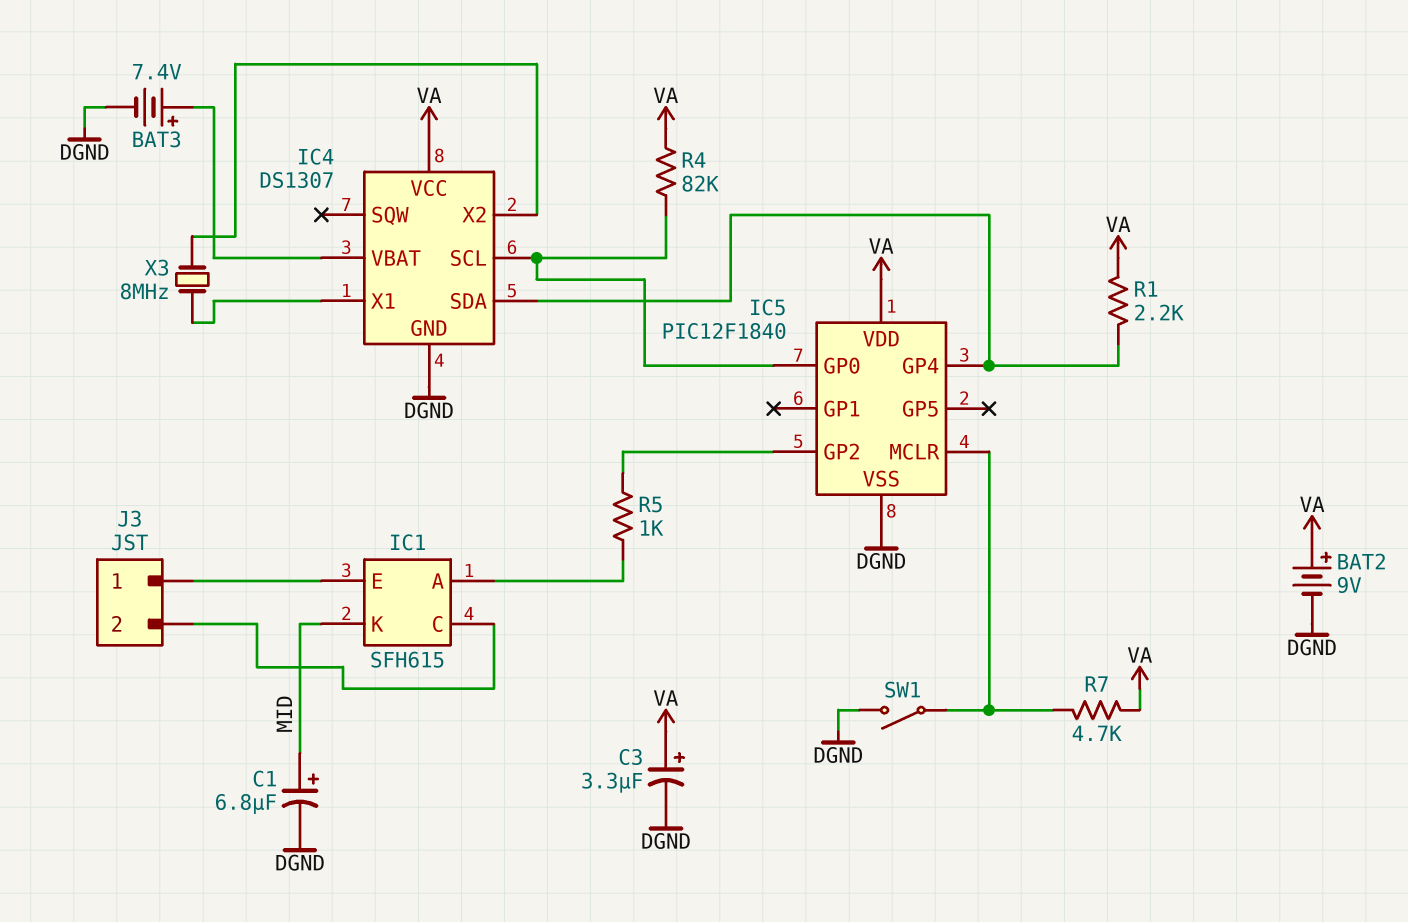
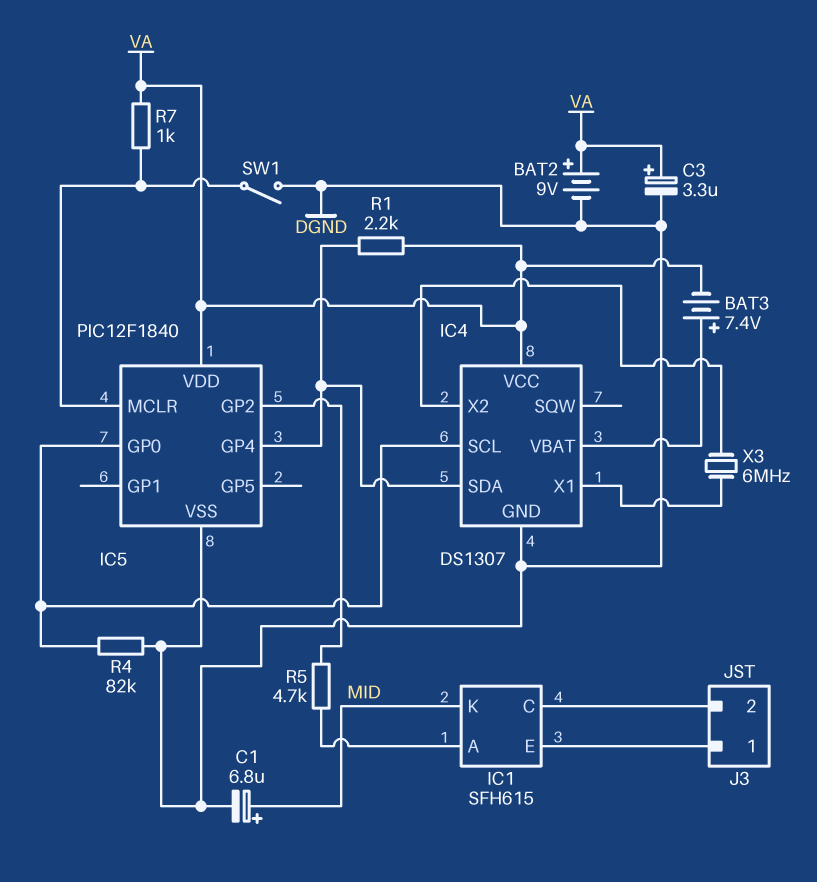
BAT3: 7.4V (plus IC4/VBAT, minus DGND) -> 7.4V (plus IC4/VBAT, minus VA)
R4: 82k (IC4/SCL, VA) -> 82k (DGND, IC4/SCL)
R5: 1k (IC1/A, IC5/GP2) -> 4.7k (IC1/A, IC5/GP2)
R7: 4.7k (IC5/MCLR, VA) -> 1k (IC5/MCLR, VA)
X3: 8MHz (IC4/X1, IC4/X2) -> 6MHz (IC4/X1, IC4/X2)

